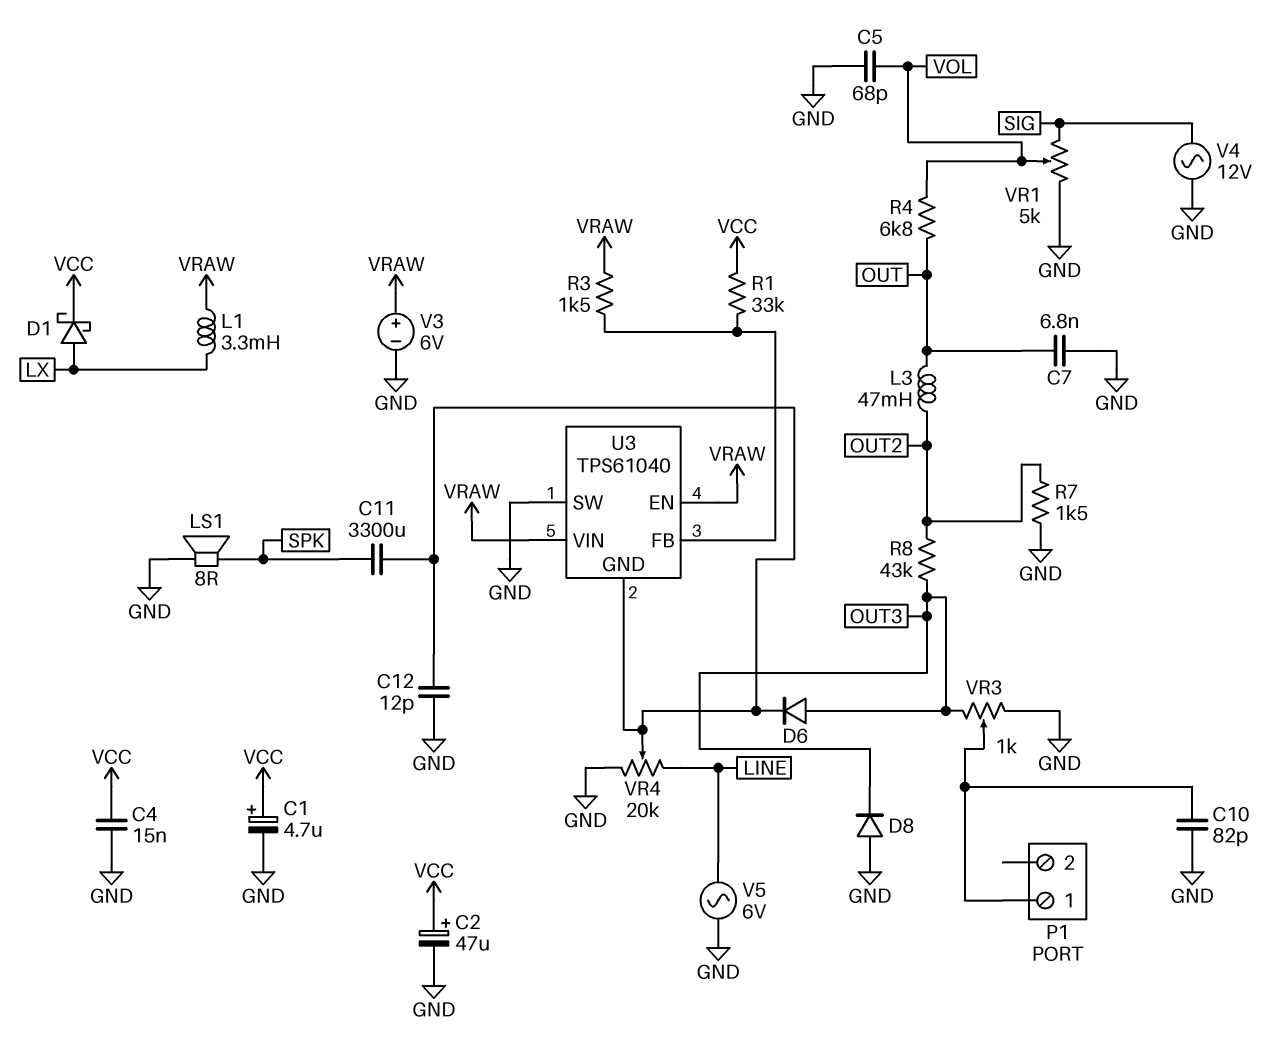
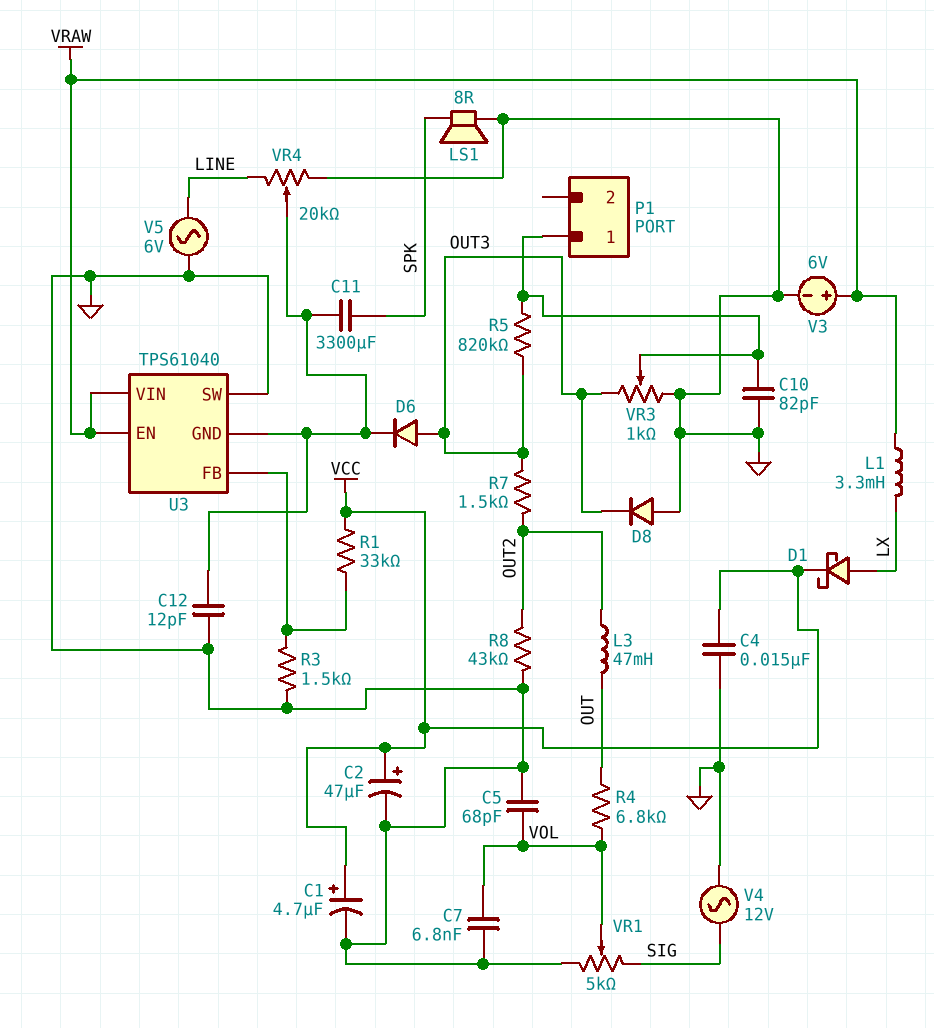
C7: 6.8nF (GND, OUT) -> 6.8nF (GND, VOL)
R3: 1.5k (U3/FB, VRAW) -> 1.5k (GND, U3/FB)
R5: none -> 820k (OUT3, P1/1)
R7: 1.5k (GND, OUT2) -> 1.5k (OUT2, OUT3)
R8: 43k (OUT2, OUT3) -> 43k (GND, OUT2)

